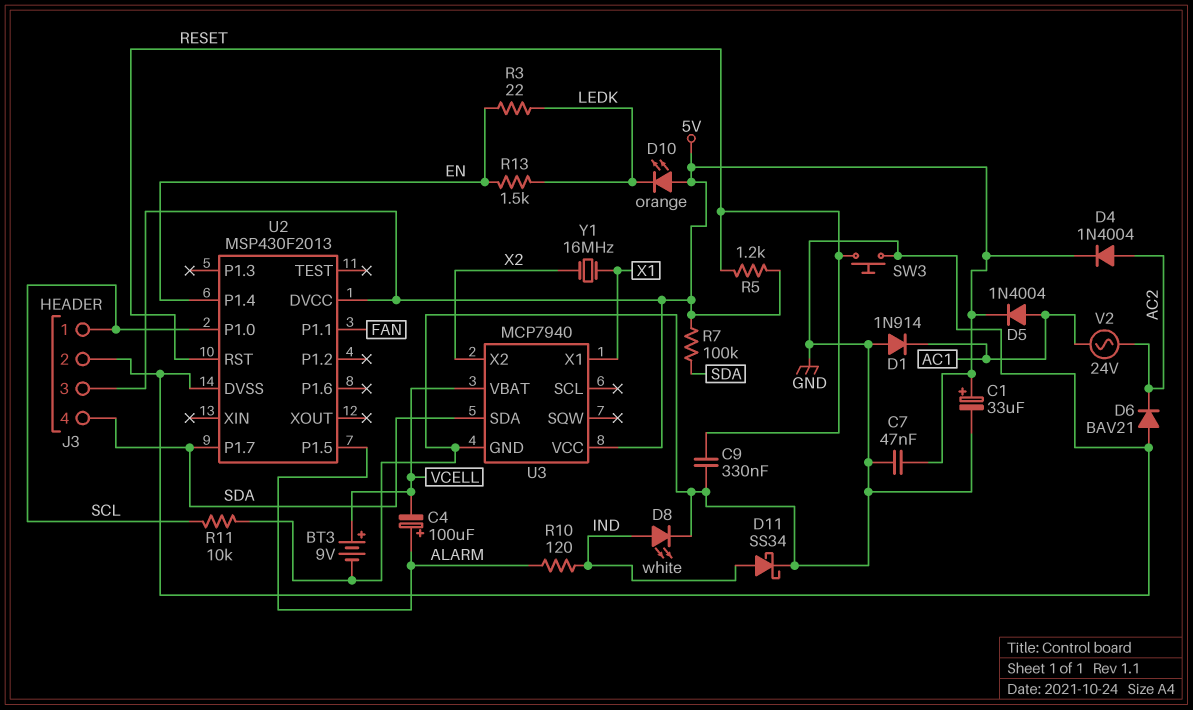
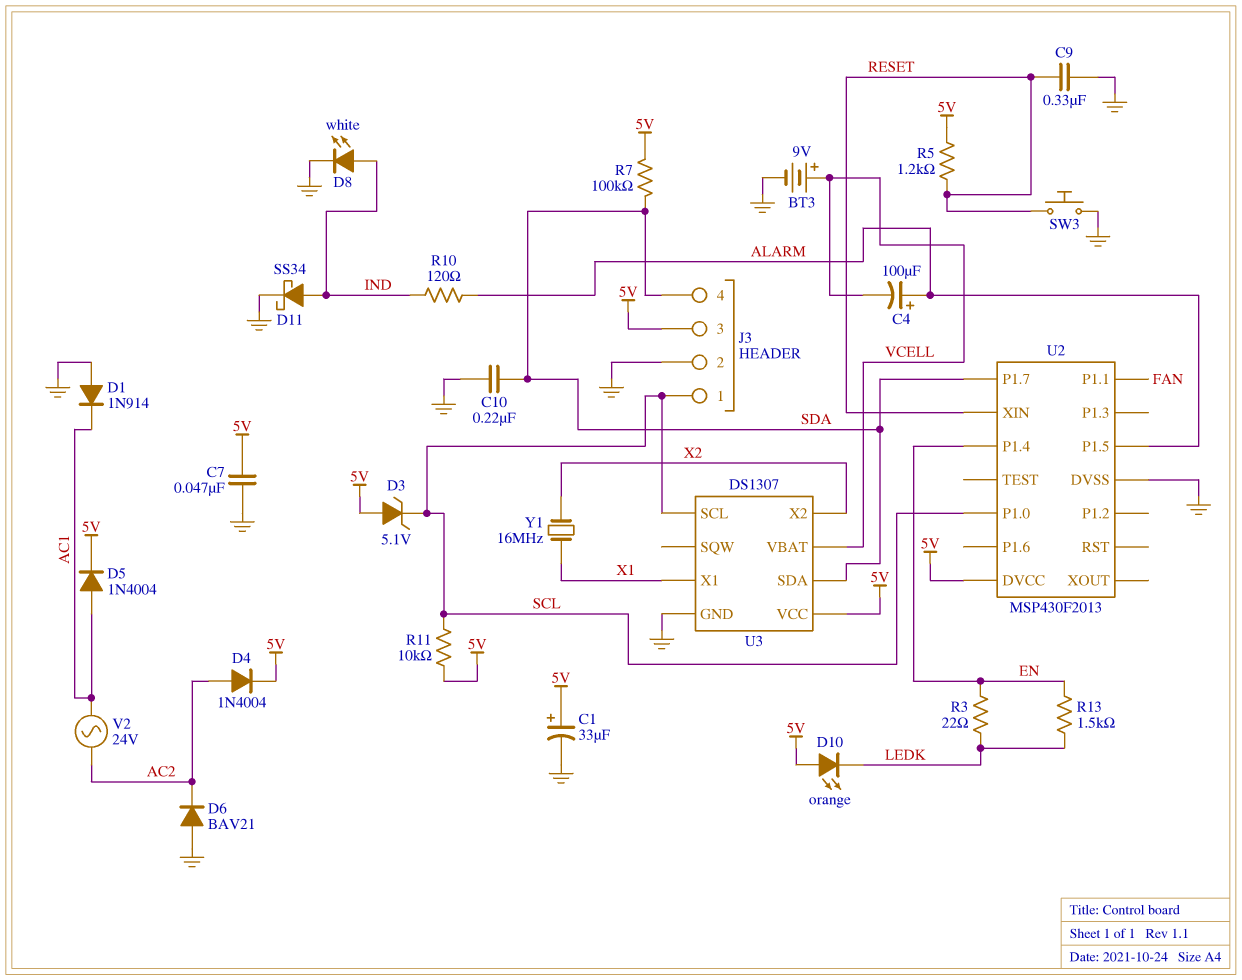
C10: none -> 220nF (GND, SDA)
D3: none -> zener 5.1V (A 5V, K SCL)
R11: 10k (GND, SCL) -> 10k (5V, SCL)
U2 pin RST: RESET -> none
U2 pin XIN: none -> RESET
U3: MCP7940 -> DS1307
U3 pin SCL: none -> SCL

